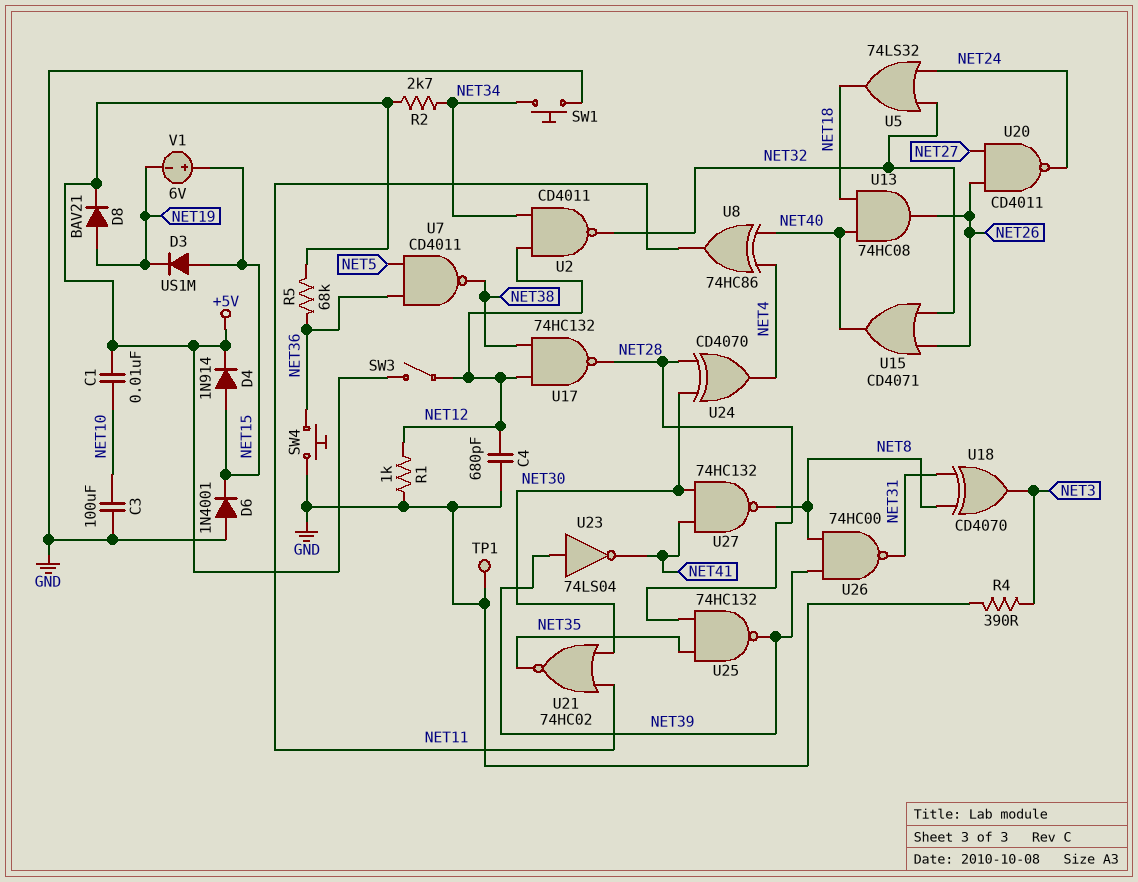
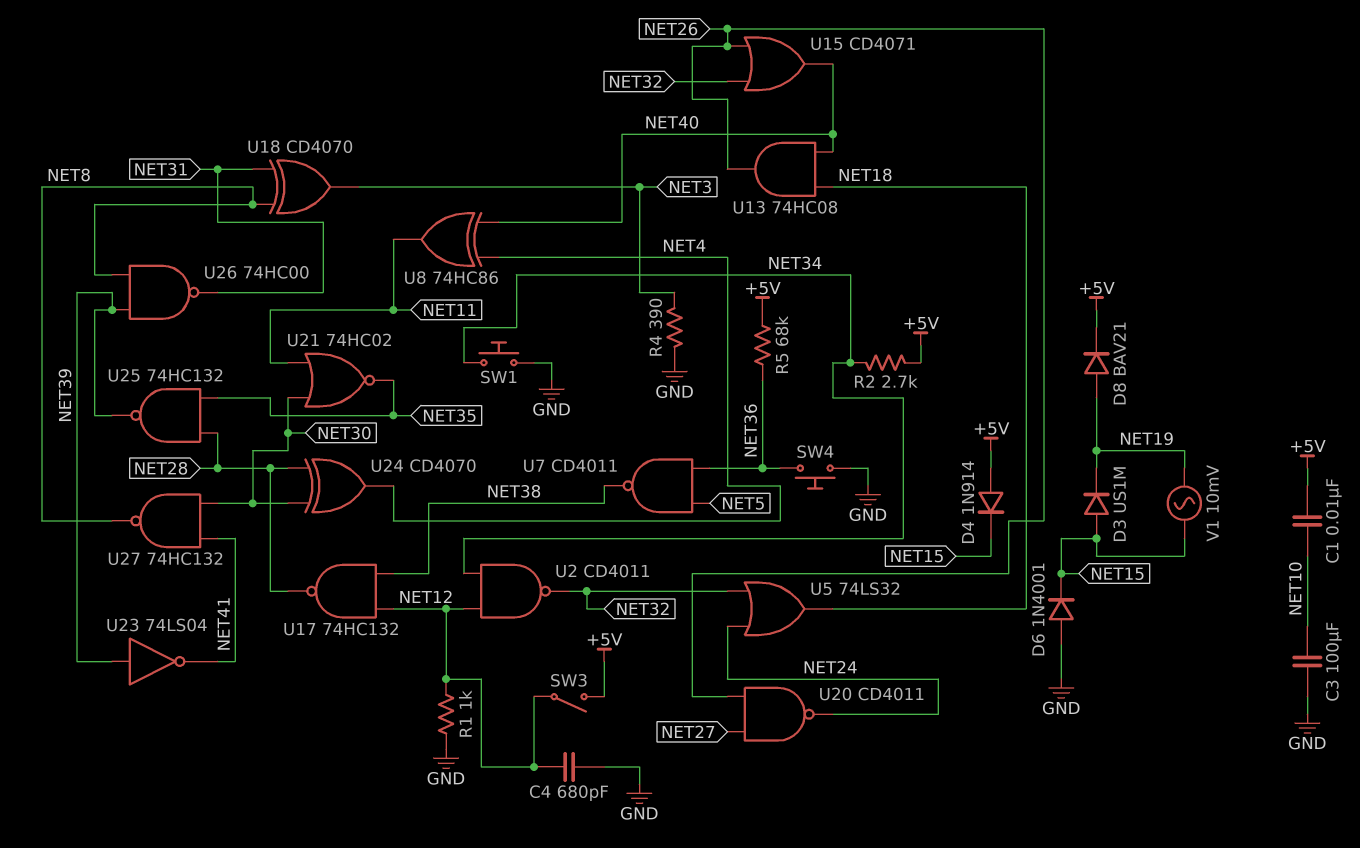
D4: diode 1N914 (A NET15, K +5V) -> diode 1N914 (A +5V, K NET15)
TP1: test point (GND) -> none
V1: 6V (plus NET15, minus NET19) -> AC 10mV (NET15, NET19)

